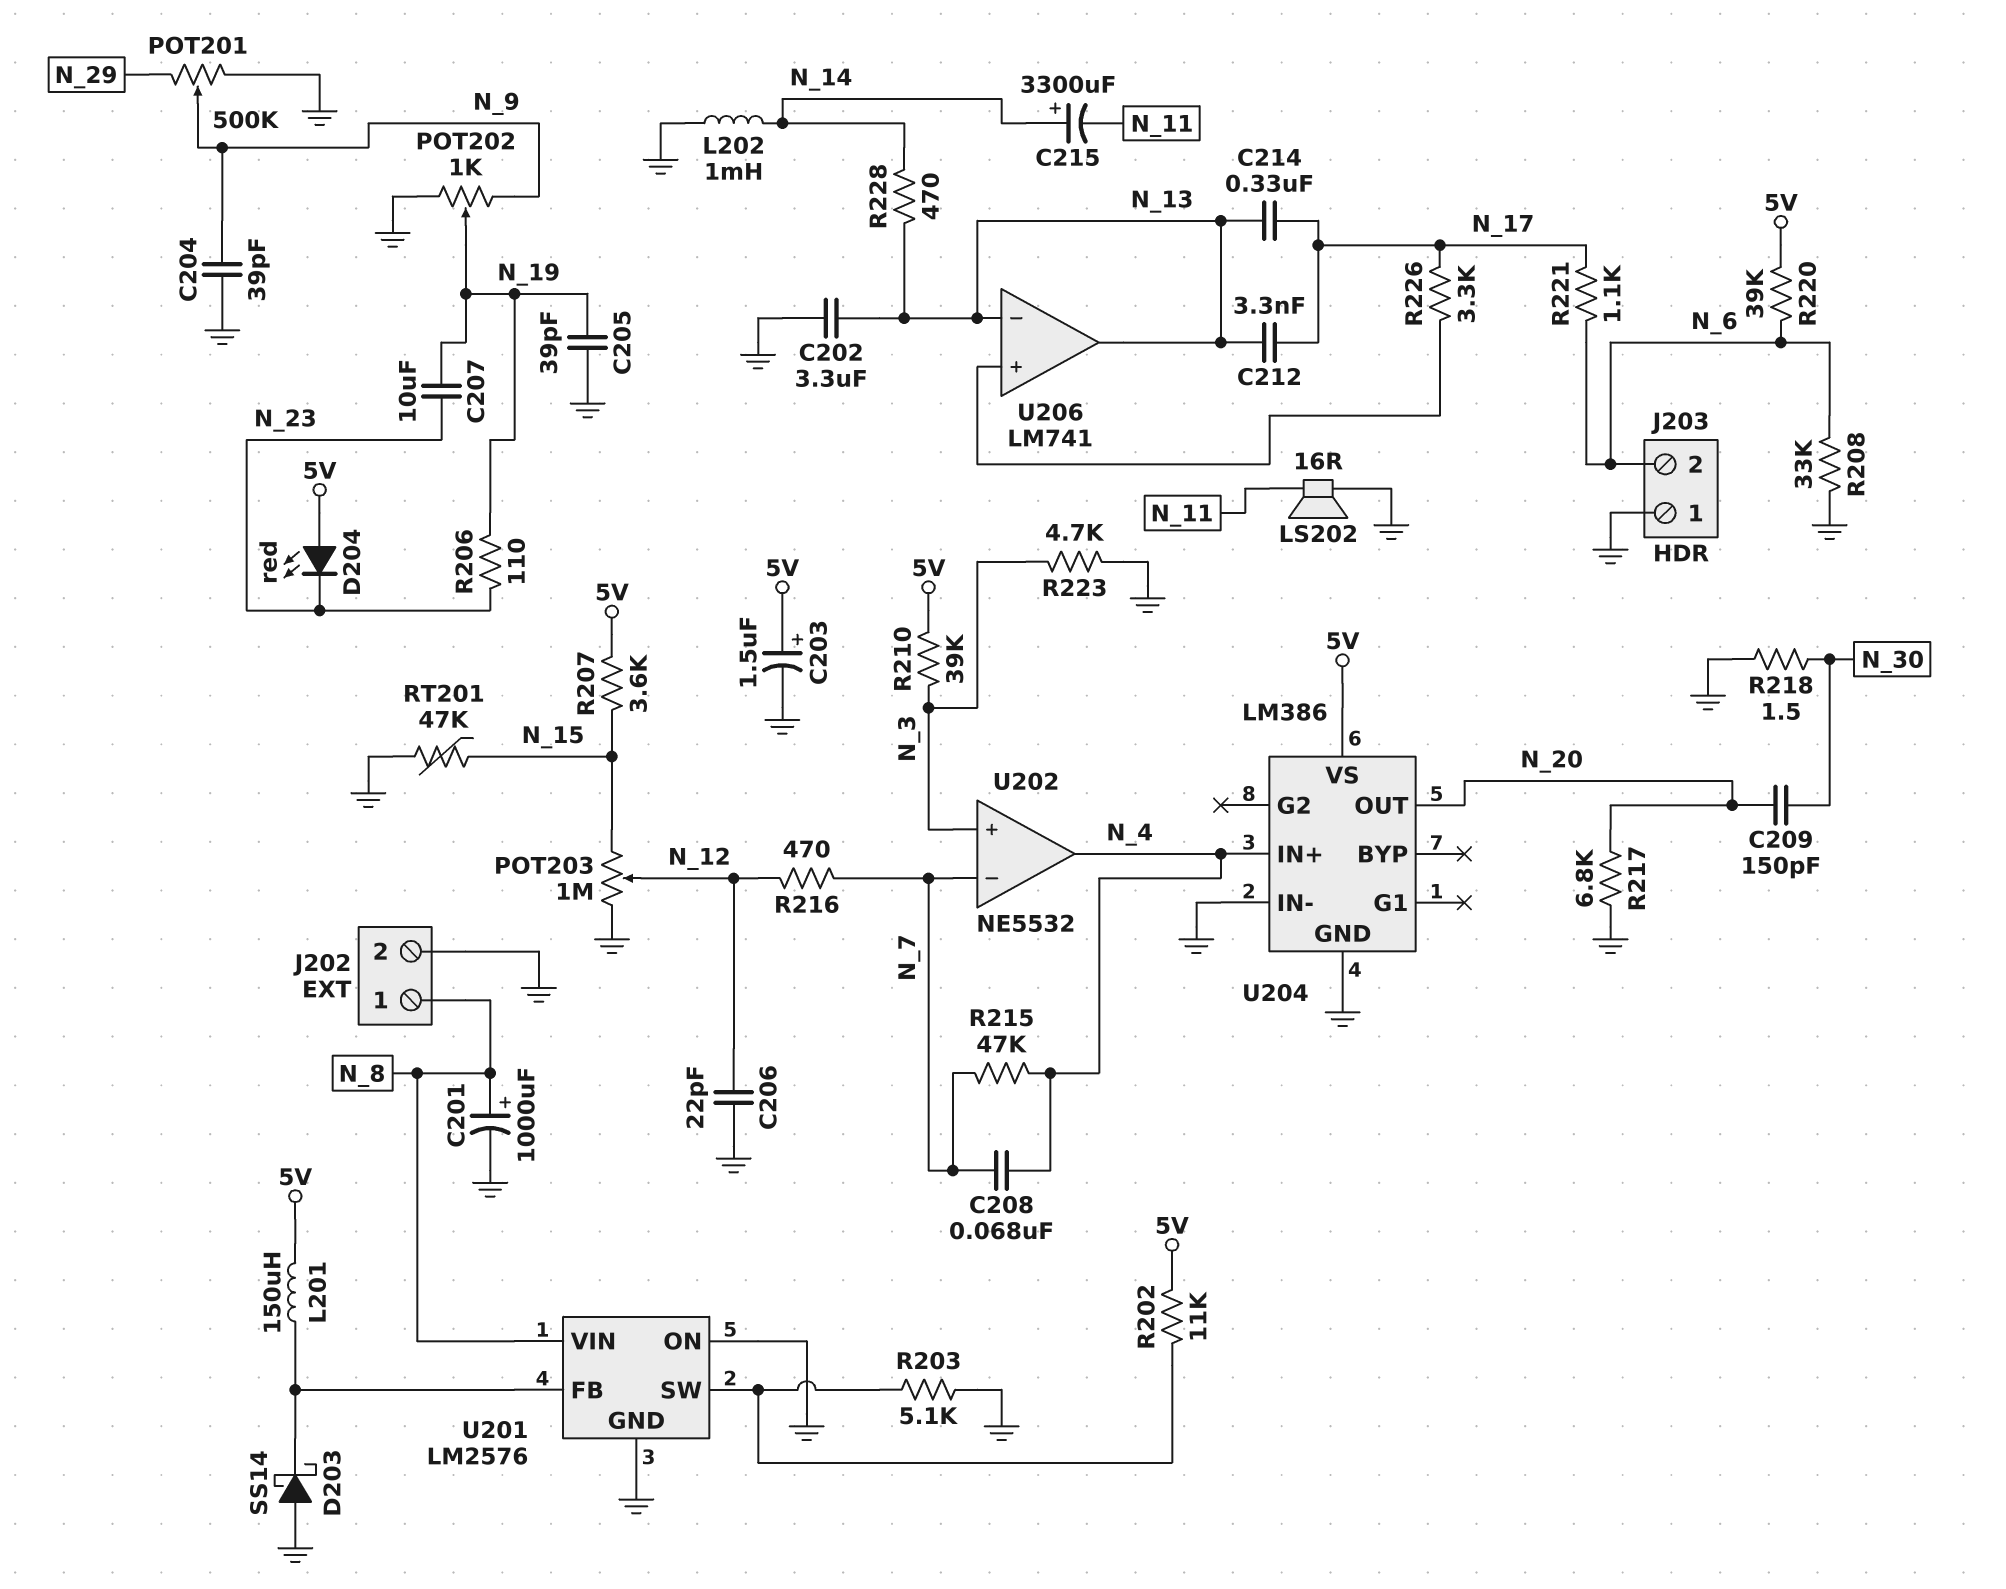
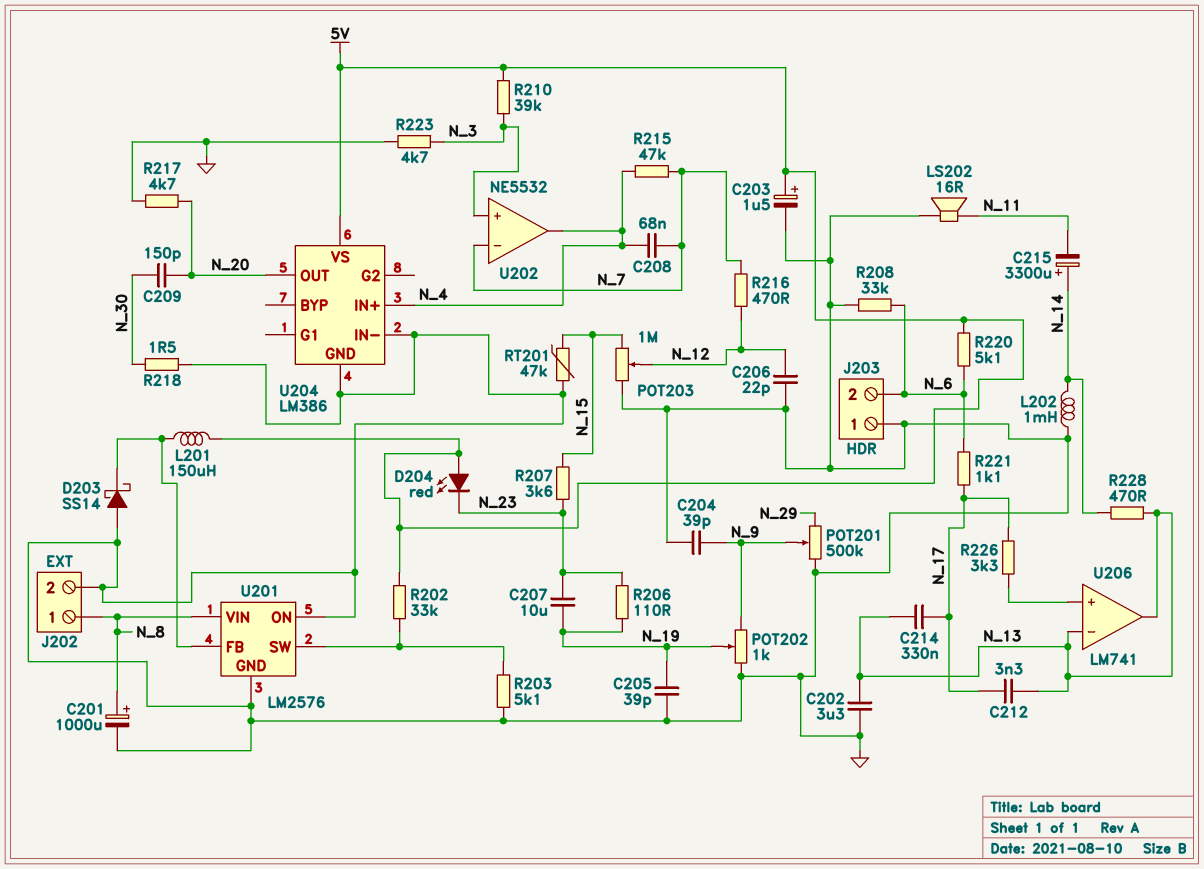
R202: 11k (5V, U201/SW) -> 33k (5V, U201/SW)
R207: 3.6k (5V, N_15) -> 3.6k (N_15, N_23)
R217: 6.8k (GND, N_20) -> 4.7k (GND, N_20)
R220: 39k (5V, N_6) -> 5.1k (5V, N_6)

